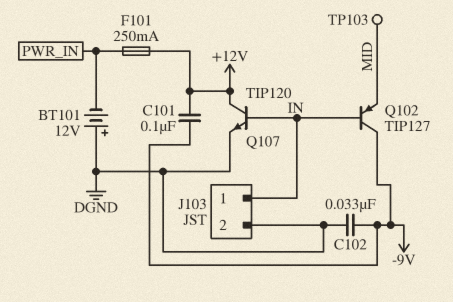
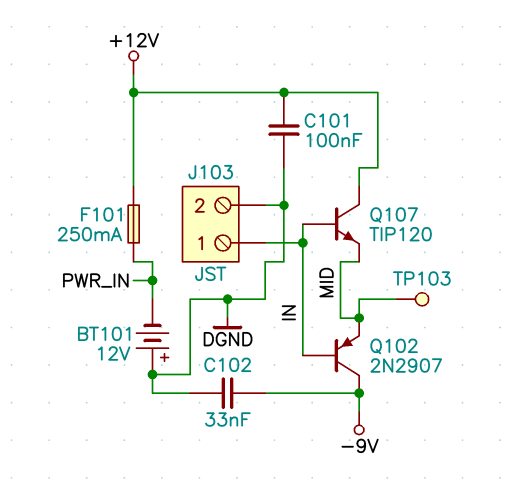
C101: 100nF (+12V, -9V) -> 100nF (+12V, DGND)
Q102: PNP TIP127 (B IN, C -9V, E MID) -> PNP 2N2907 (B IN, C -9V, E MID)
Q107: NPN TIP120 (B IN, C +12V, E DGND) -> NPN TIP120 (B IN, C +12V, E MID)

